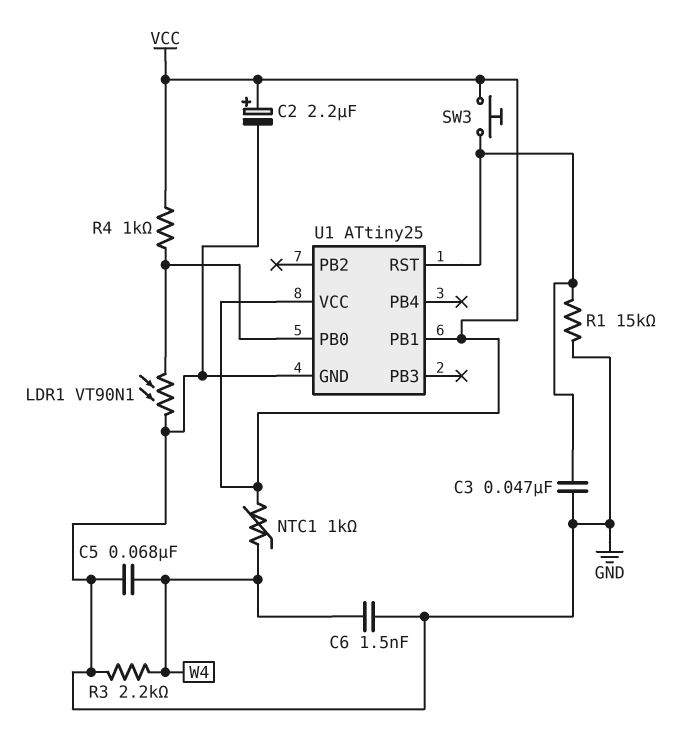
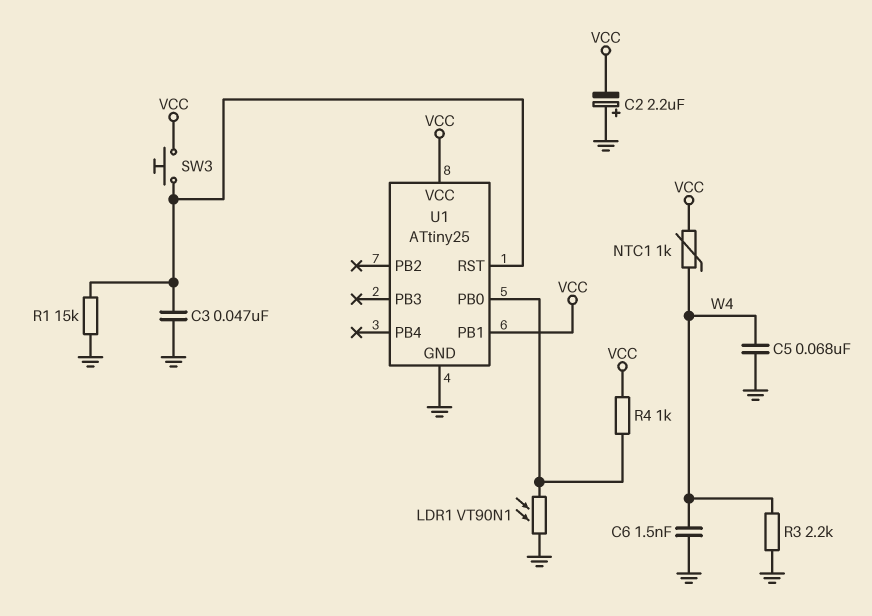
C2: 2.2uF (plus VCC, minus GND) -> 2.2uF (plus GND, minus VCC)

